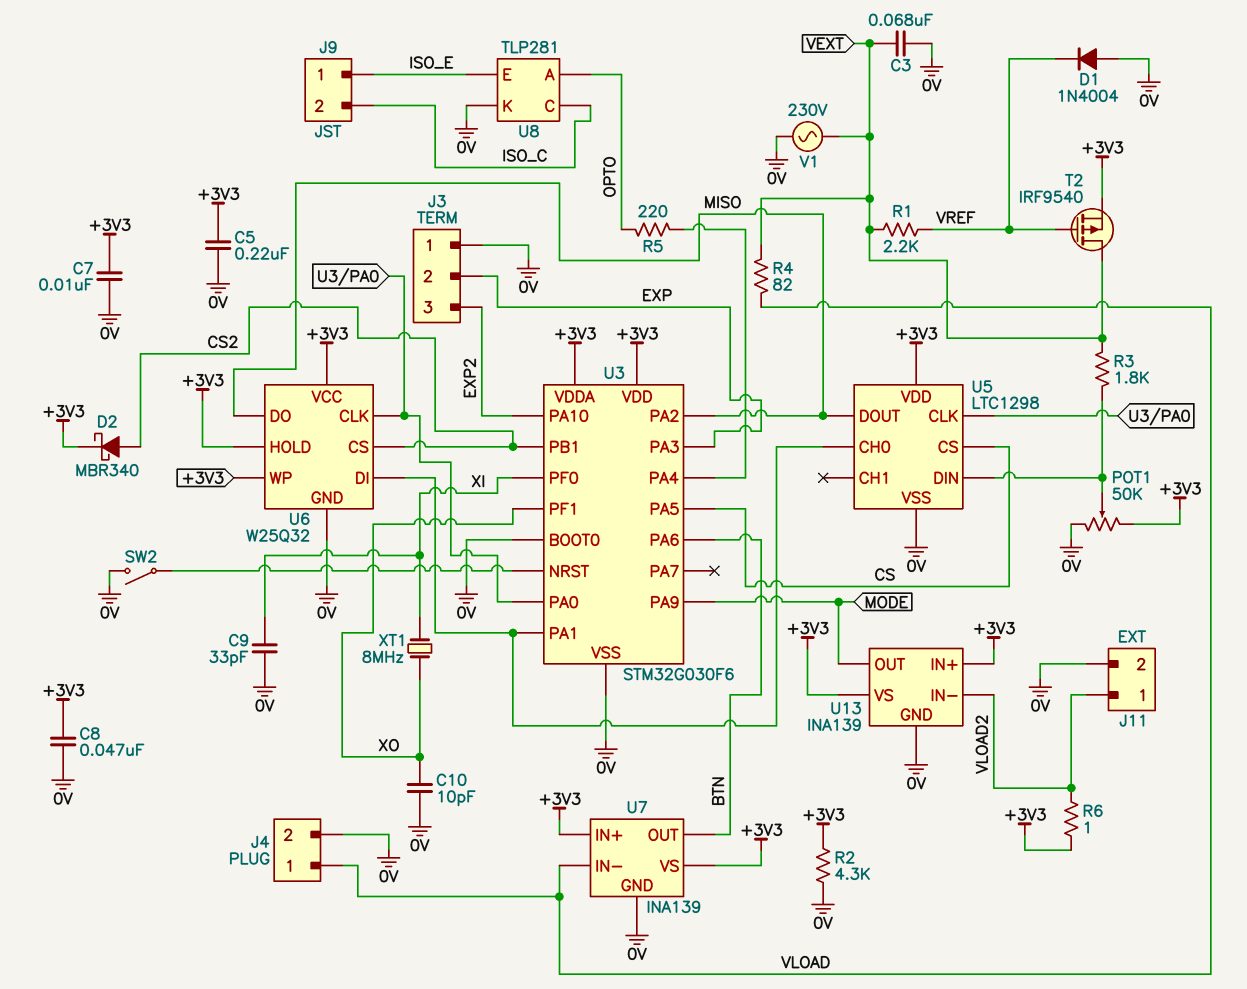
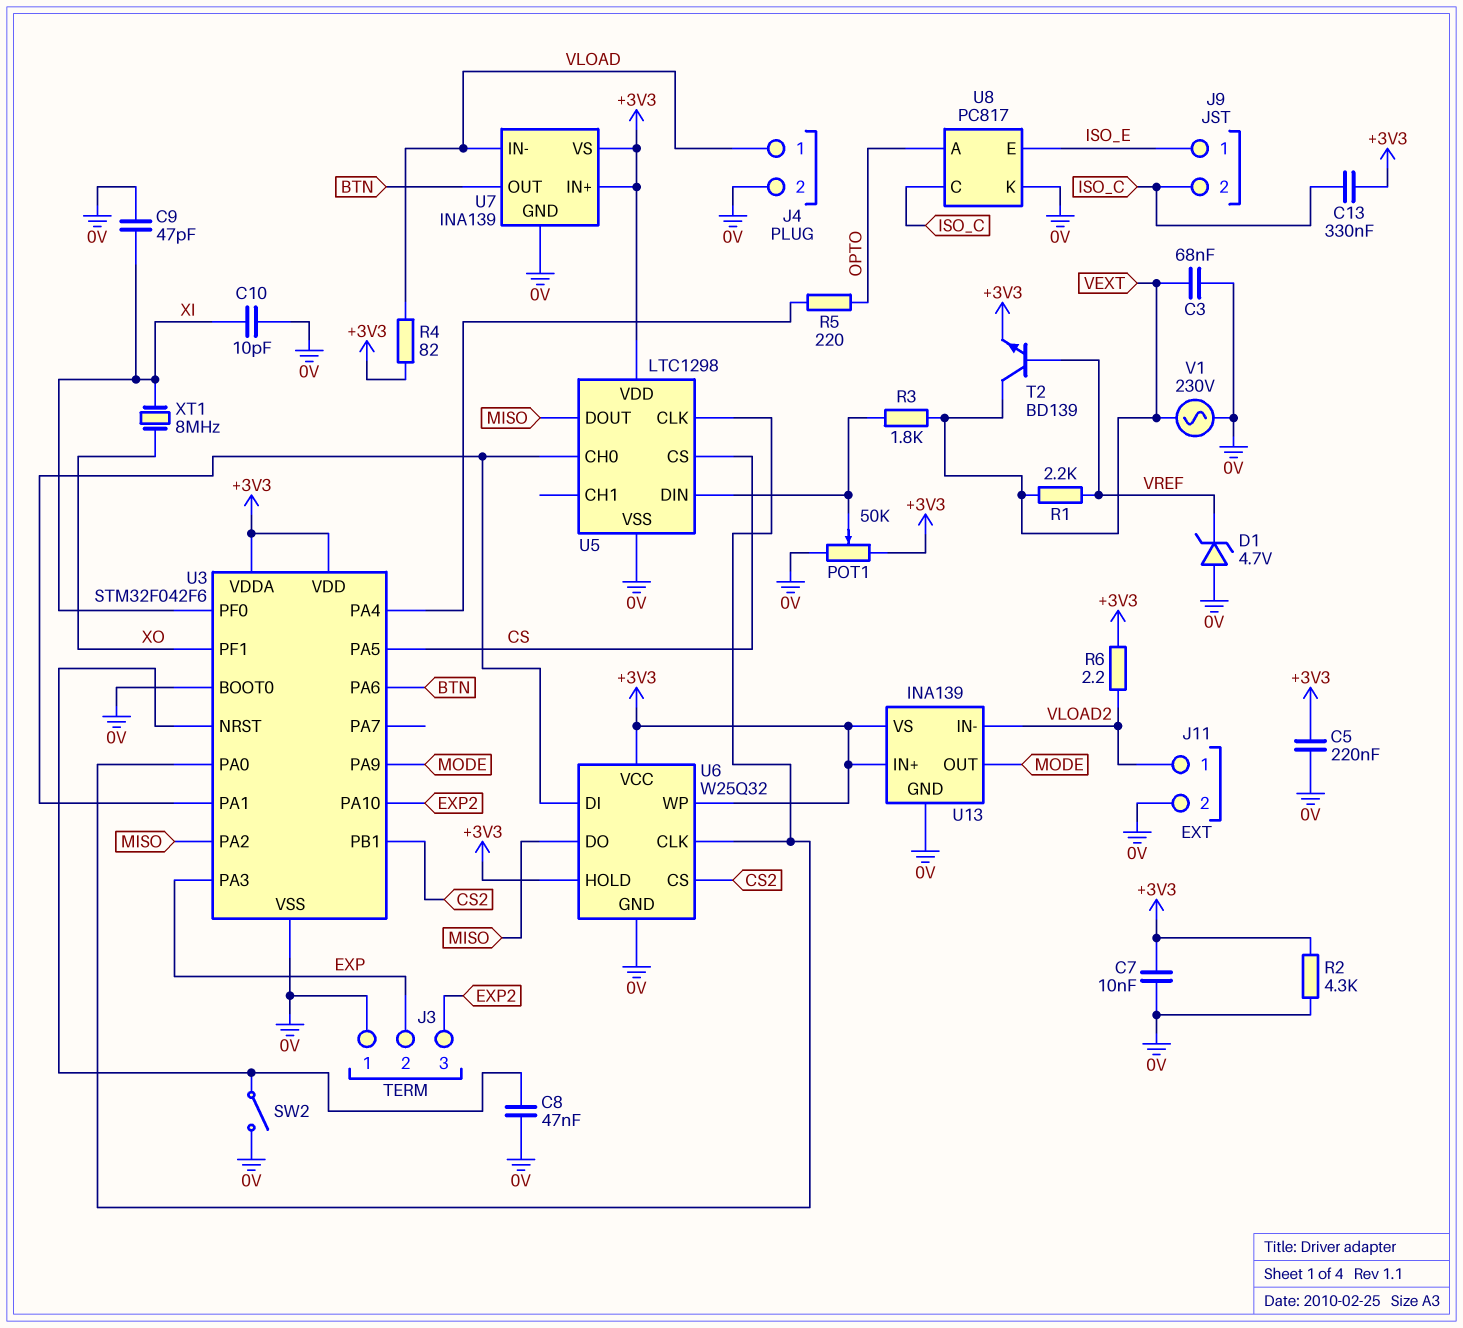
C8: 47nF (+3V3, 0V) -> 47nF (0V, U3/NRST)
C9: 33pF (0V, XI) -> 47pF (0V, XI)
C10: 10pF (0V, XO) -> 10pF (0V, XI)
C13: none -> 330nF (+3V3, ISO_C)
D1: diode 1N4004 (A 0V, K VREF) -> zener 4.7V (A 0V, K VREF)
D2: schottky MBR340 (A CS2, K +3V3) -> none
R4: 82 (VEXT, VLOAD) -> 82 (+3V3, VLOAD)
R6: 1 (+3V3, VLOAD2) -> 2.2 (+3V3, VLOAD2)
T2: PMOS IRF9540 (G VREF, D VEXT, S +3V3) -> NPN BD139 (B VREF, C VEXT, E +3V3)
U3: STM32G030F6 -> STM32F042F6
U8: TLP281 -> PC817

